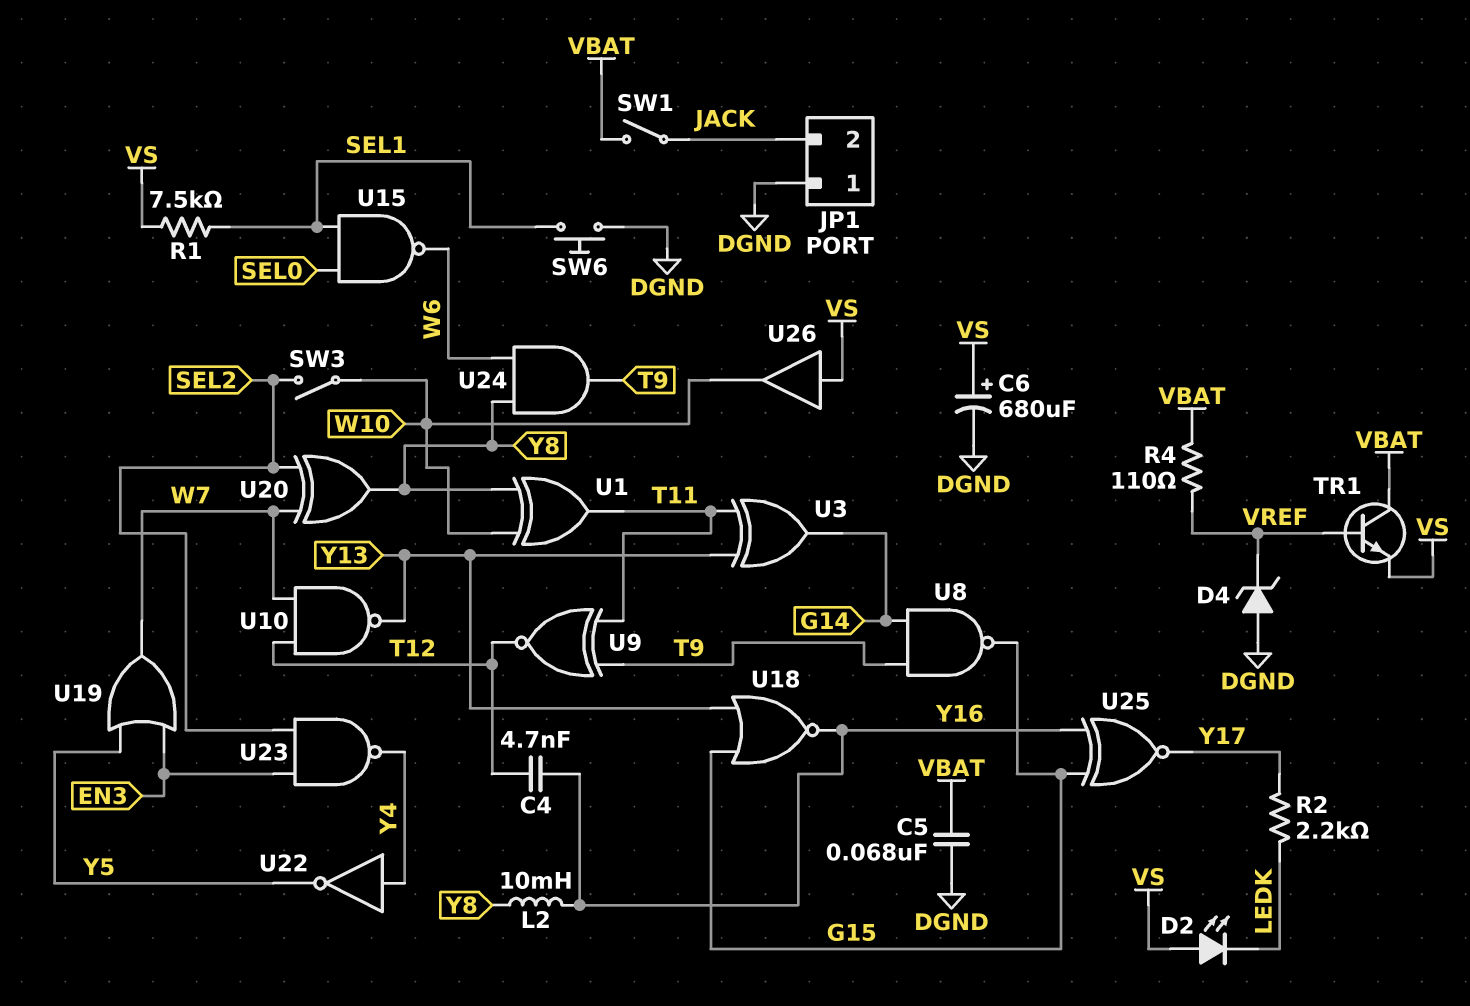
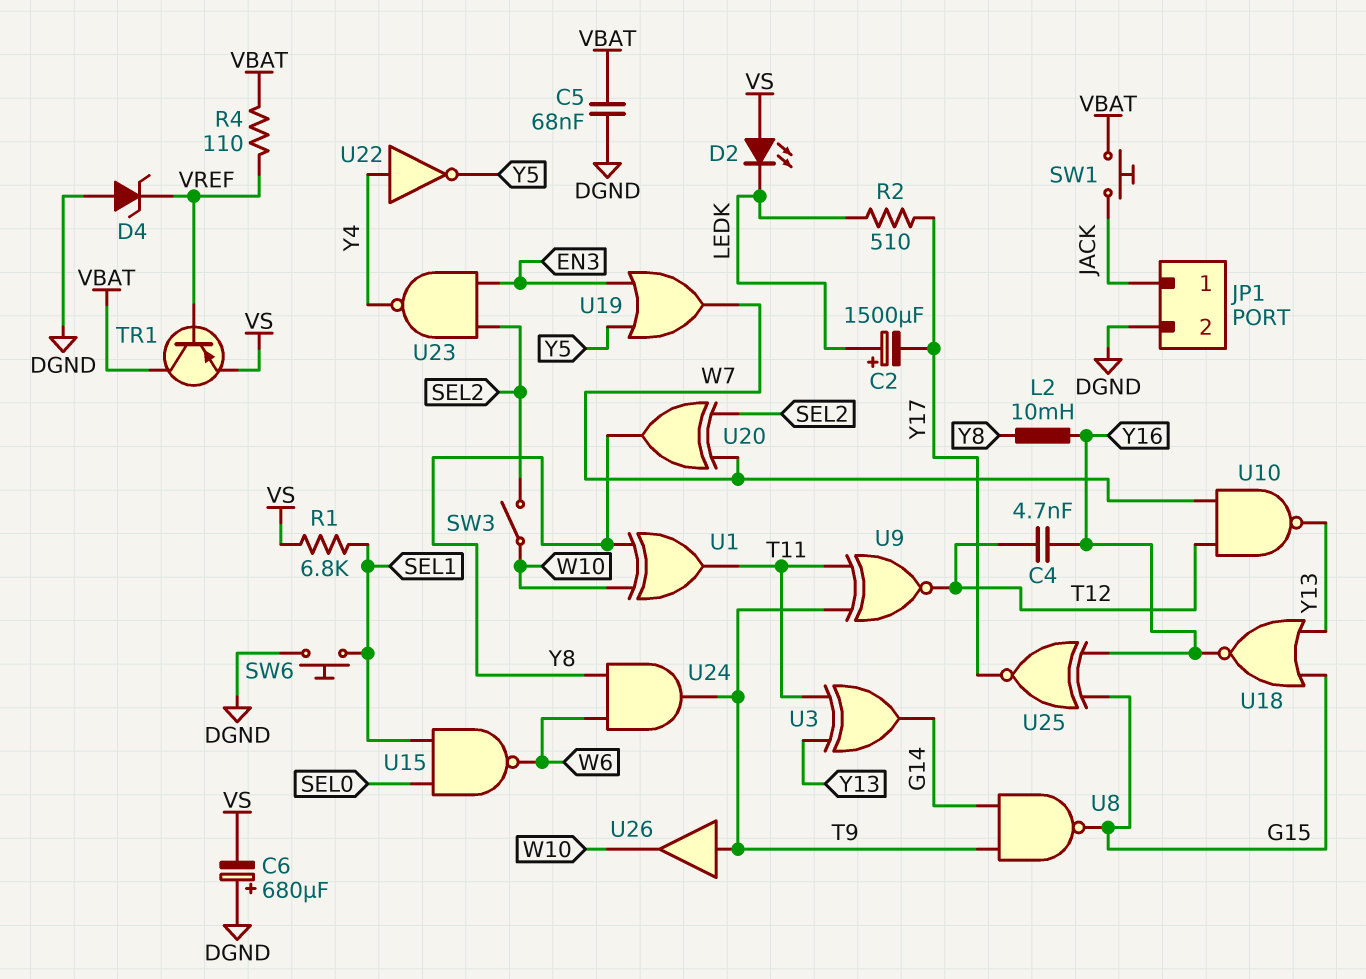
C2: none -> 1500uF (plus LEDK, minus Y17)
C6: 680uF (plus VS, minus DGND) -> 680uF (plus DGND, minus VS)
JP1 pin 1: DGND -> JACK
JP1 pin 2: JACK -> DGND
R1: 7.5k (SEL1, VS) -> 6.8k (SEL1, VS)
R2: 2.2k (LEDK, Y17) -> 510 (LEDK, Y17)
SW1: switch (JACK, VBAT) -> button (JACK, VBAT)
TR1: NPN (B VREF, C VBAT, E VS) -> PNP (B VREF, C VBAT, E VS)
U26: buffer (in VS, out W10) -> buffer (in T9, out W10)

